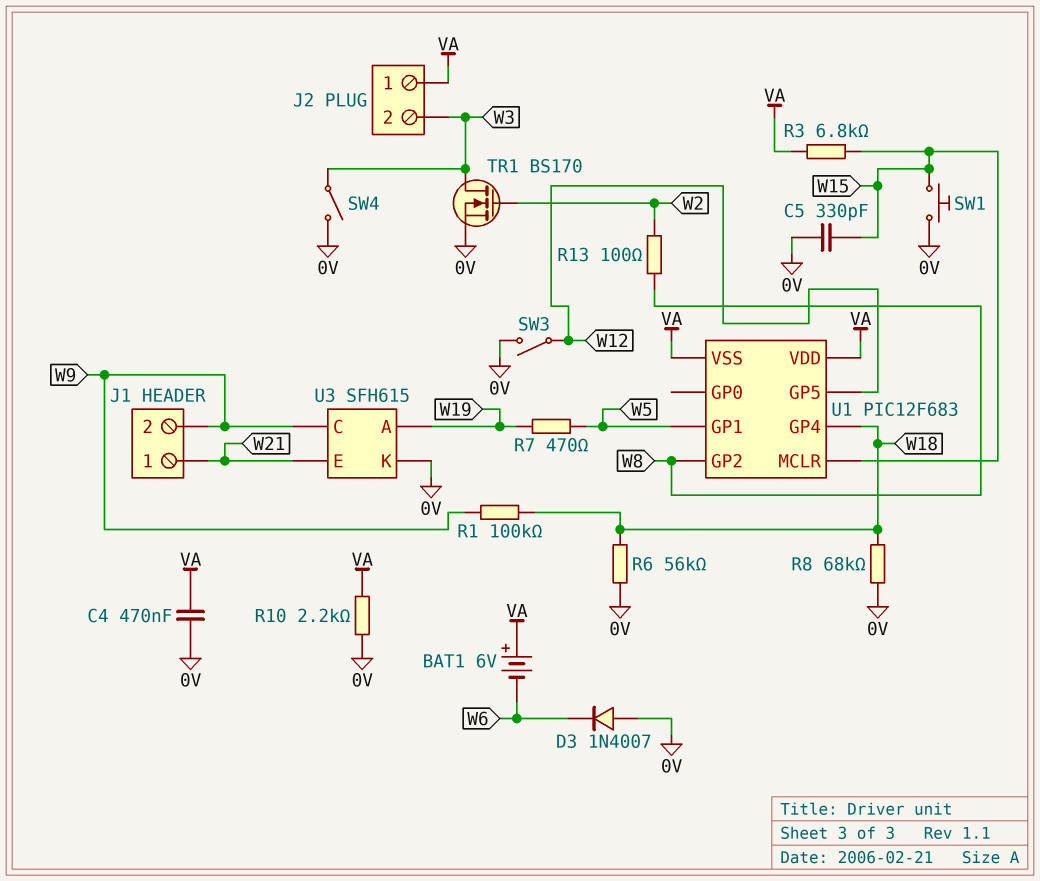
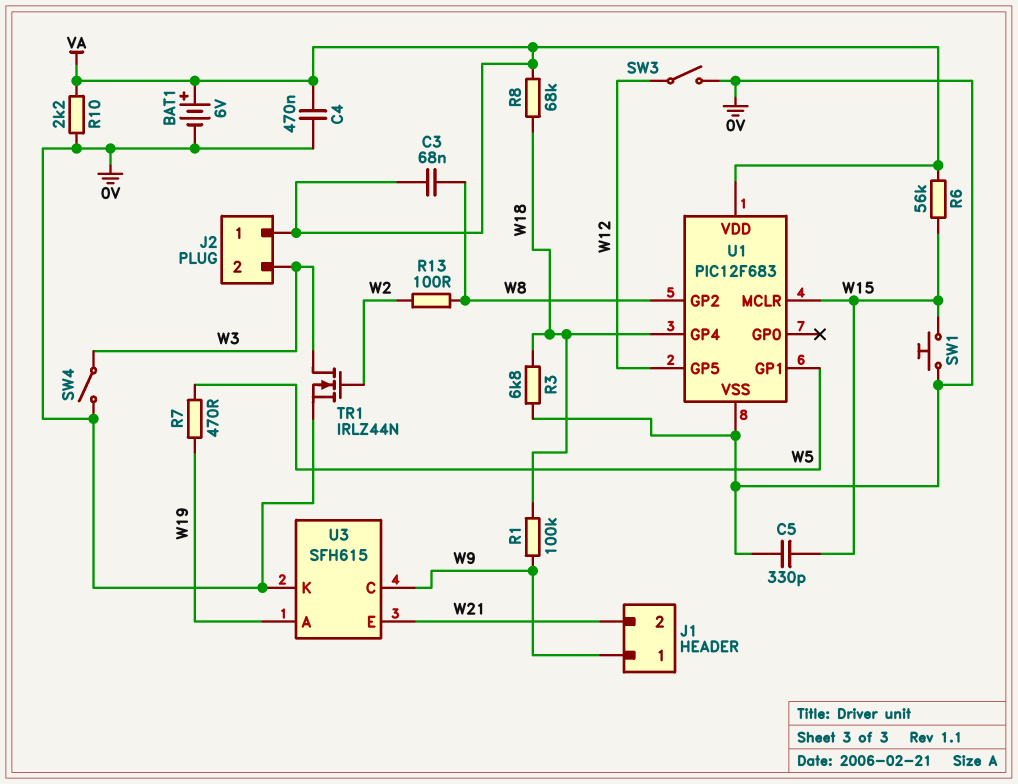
BAT1: 6V (plus VA, minus W6) -> 6V (plus VA, minus 0V)
C3: none -> 68nF (VA, W8)
D3: diode 1N4007 (A 0V, K W6) -> none
J1 pin 1: W21 -> W9
J1 pin 2: W9 -> W21
R3: 6.8k (VA, W15) -> 6.8k (0V, W18)
R6: 56k (0V, W18) -> 56k (VA, W15)
R8: 68k (0V, W18) -> 68k (VA, W18)
TR1: NMOS BS170 (G W2, D W3, S 0V) -> NMOS IRLZ44N (G W2, D W3, S 0V)
U1 pin VSS: VA -> 0V

